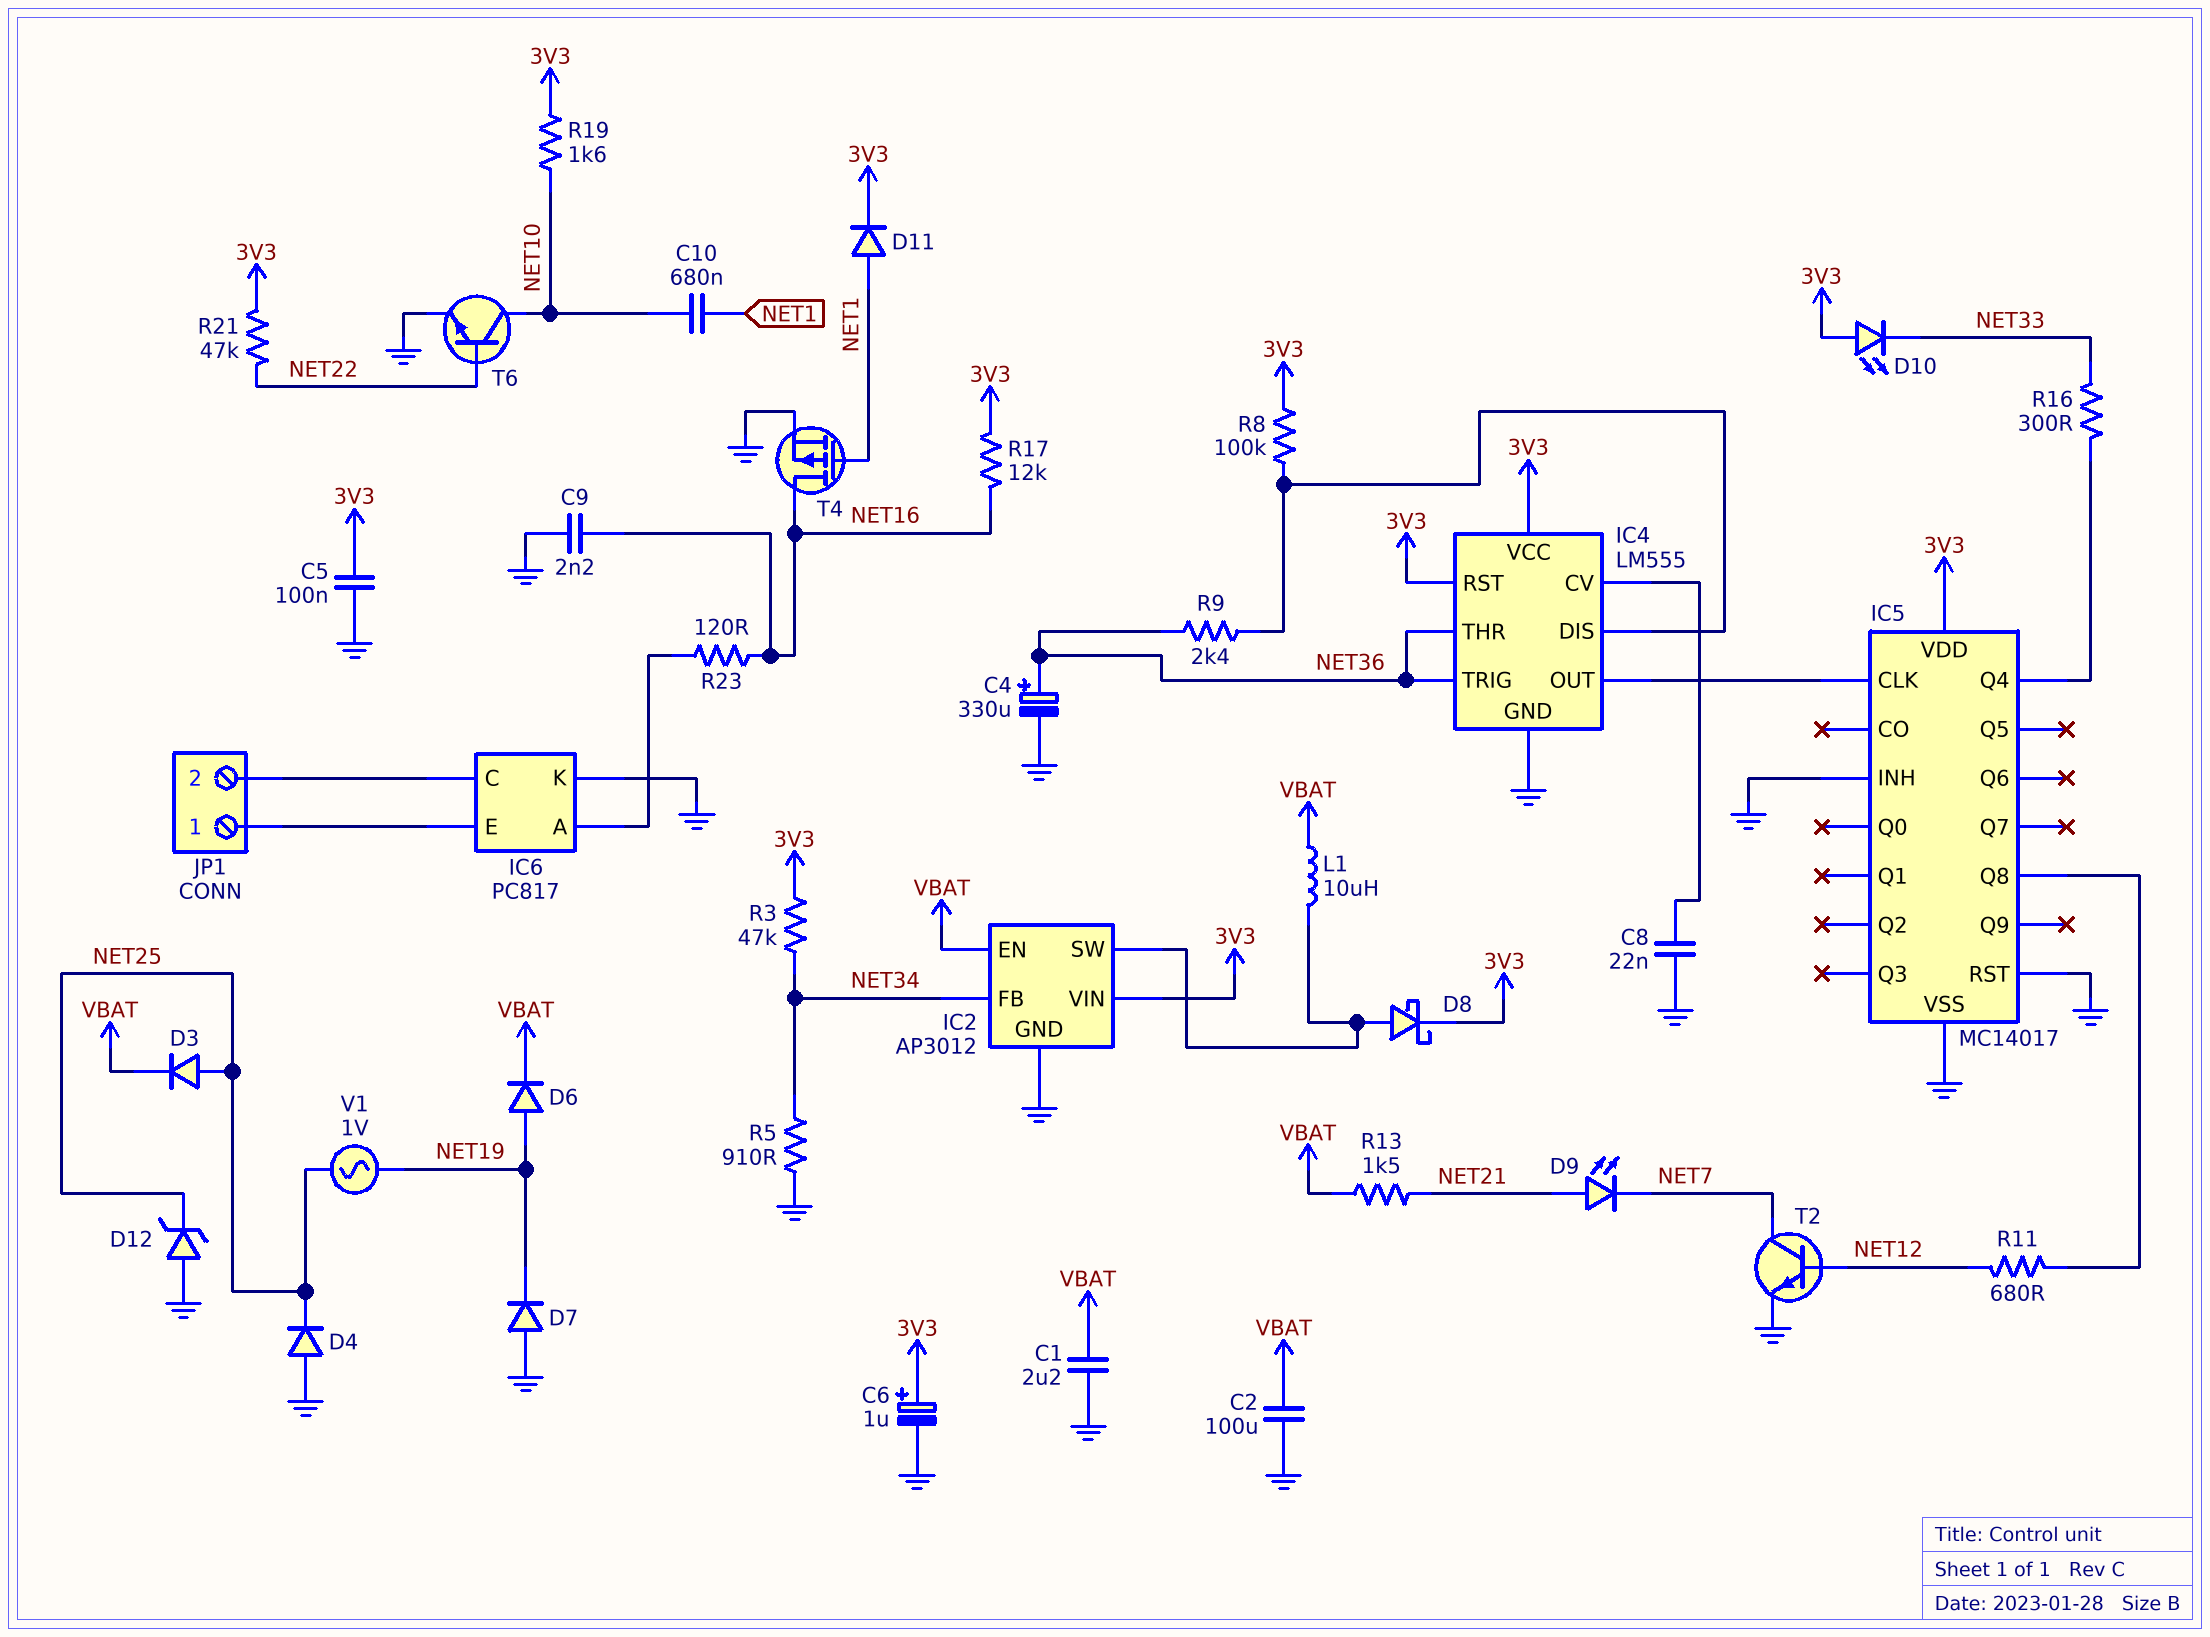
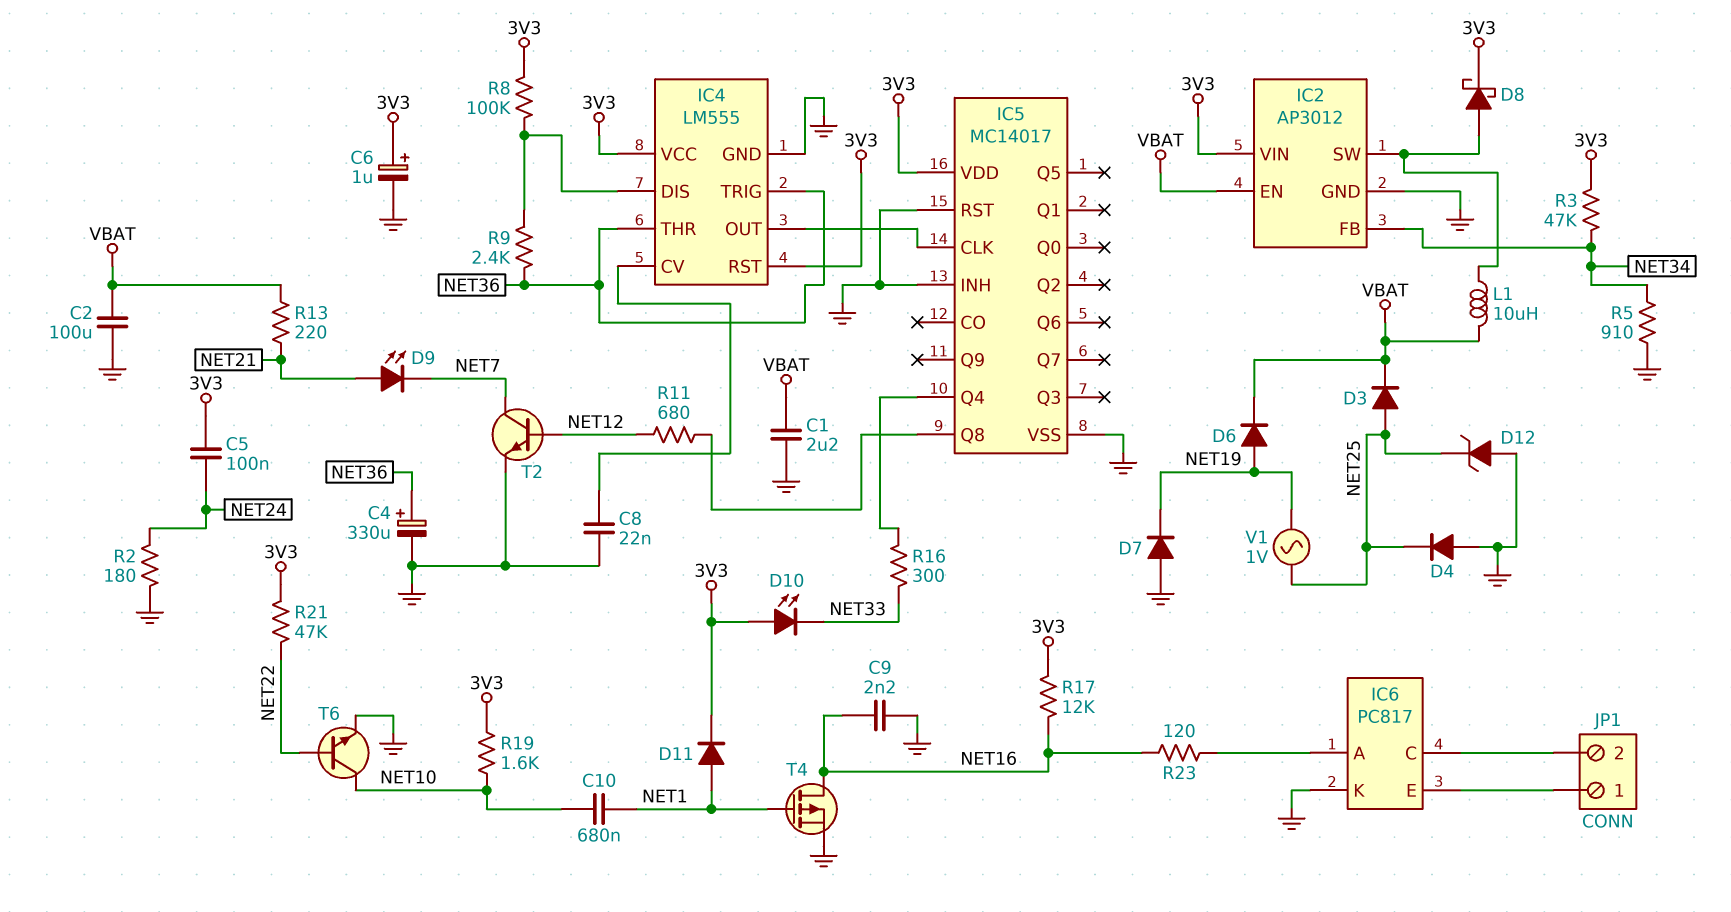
C5: 100nF (3V3, GND) -> 100nF (3V3, NET24)
R2: none -> 180 (GND, NET24)
R13: 1.5k (NET21, VBAT) -> 220 (NET21, VBAT)

